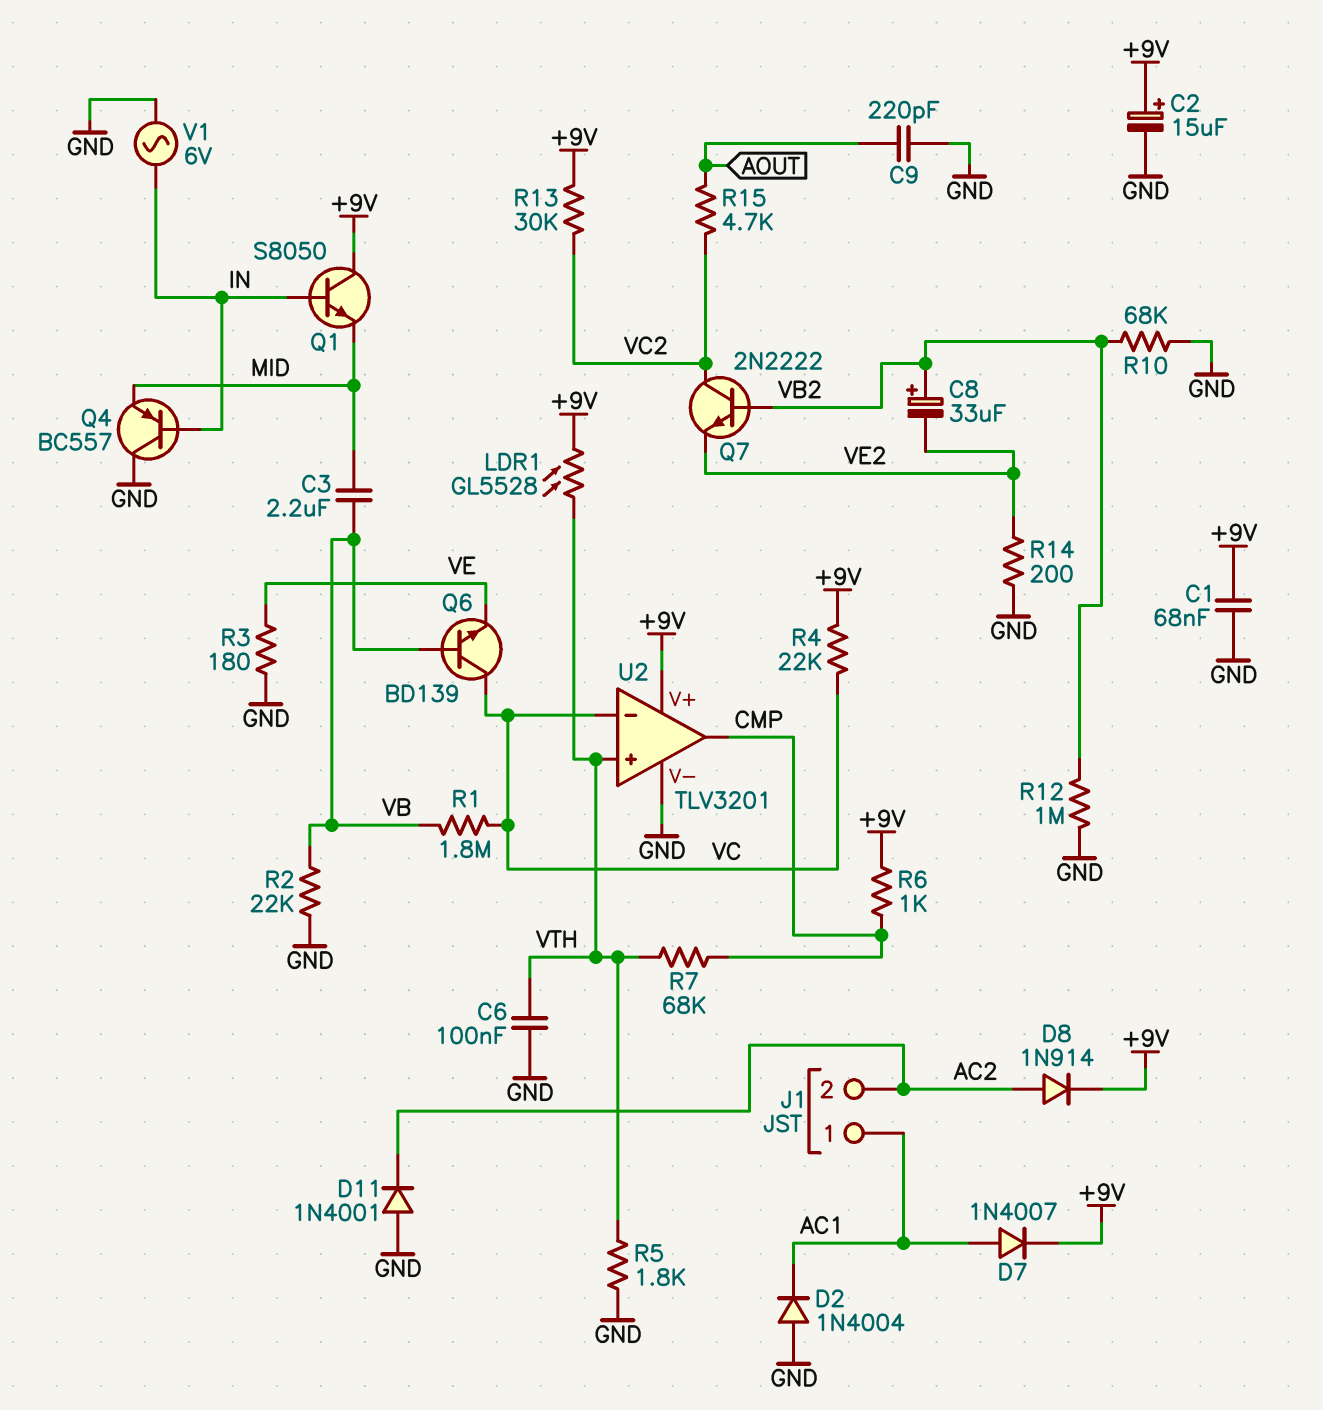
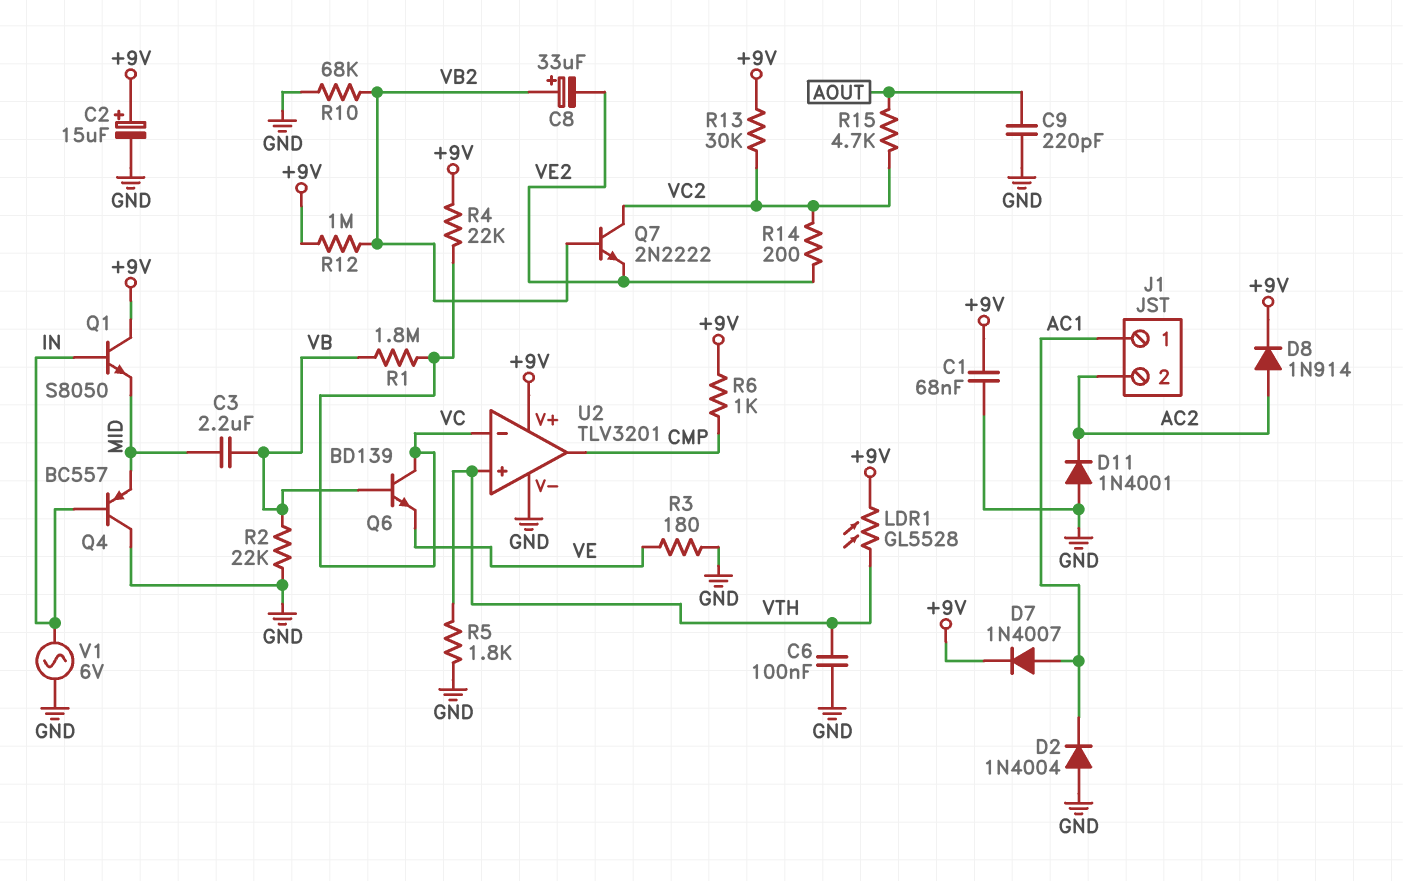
R7: 68k (CMP, VTH) -> none
R12: 1M (GND, VB2) -> 1M (+9V, VB2)
R14: 200 (GND, VE2) -> 200 (VC2, VE2)

